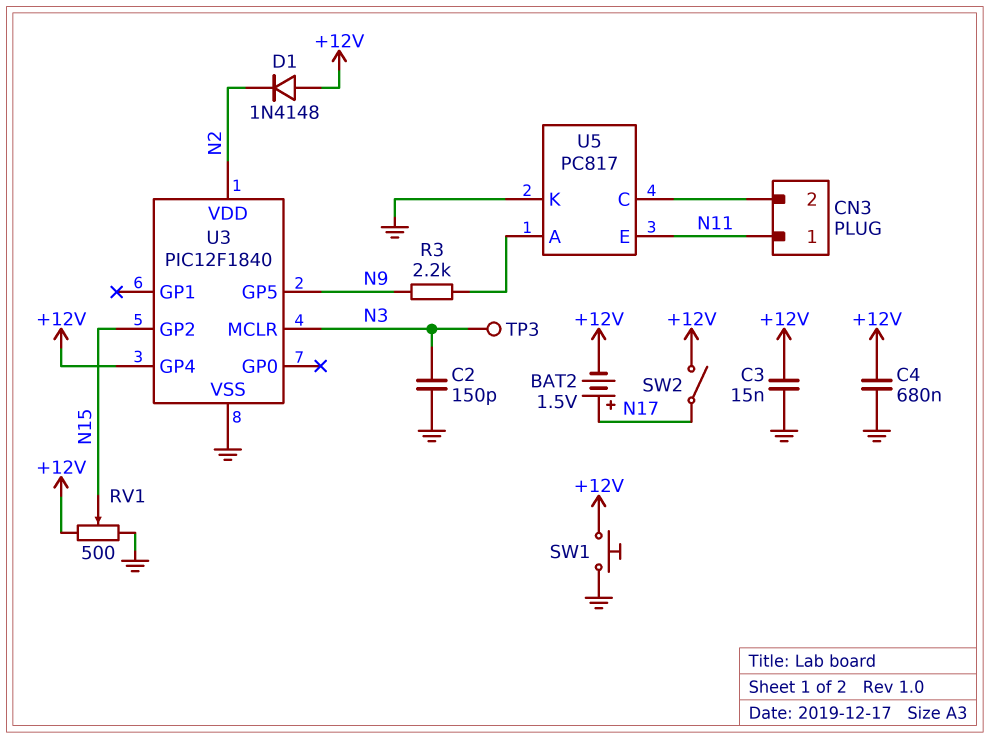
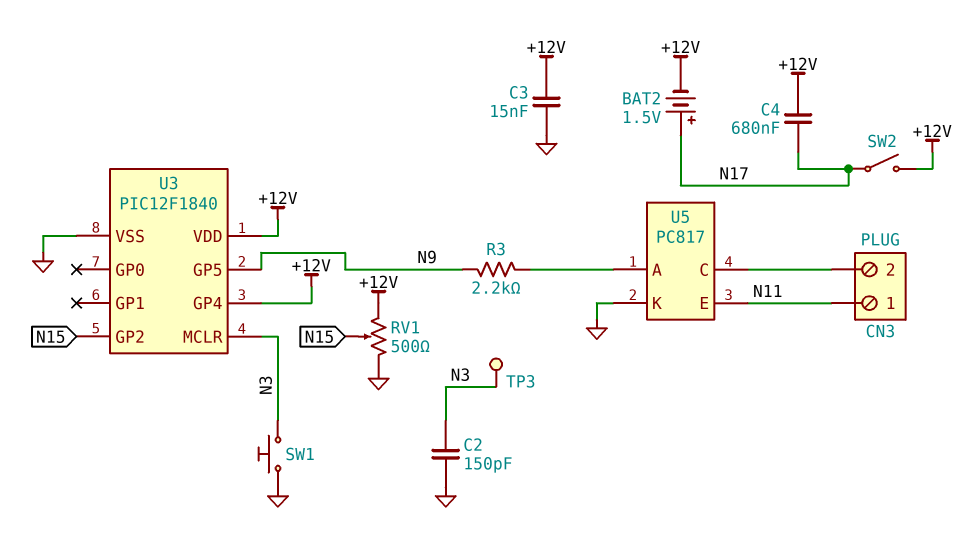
C4: 680nF (+12V, GND) -> 680nF (+12V, N17)
D1: diode 1N4148 (A +12V, K N2) -> none
SW1: button (+12V, GND) -> button (GND, N3)
U3 pin VDD: N2 -> +12V

